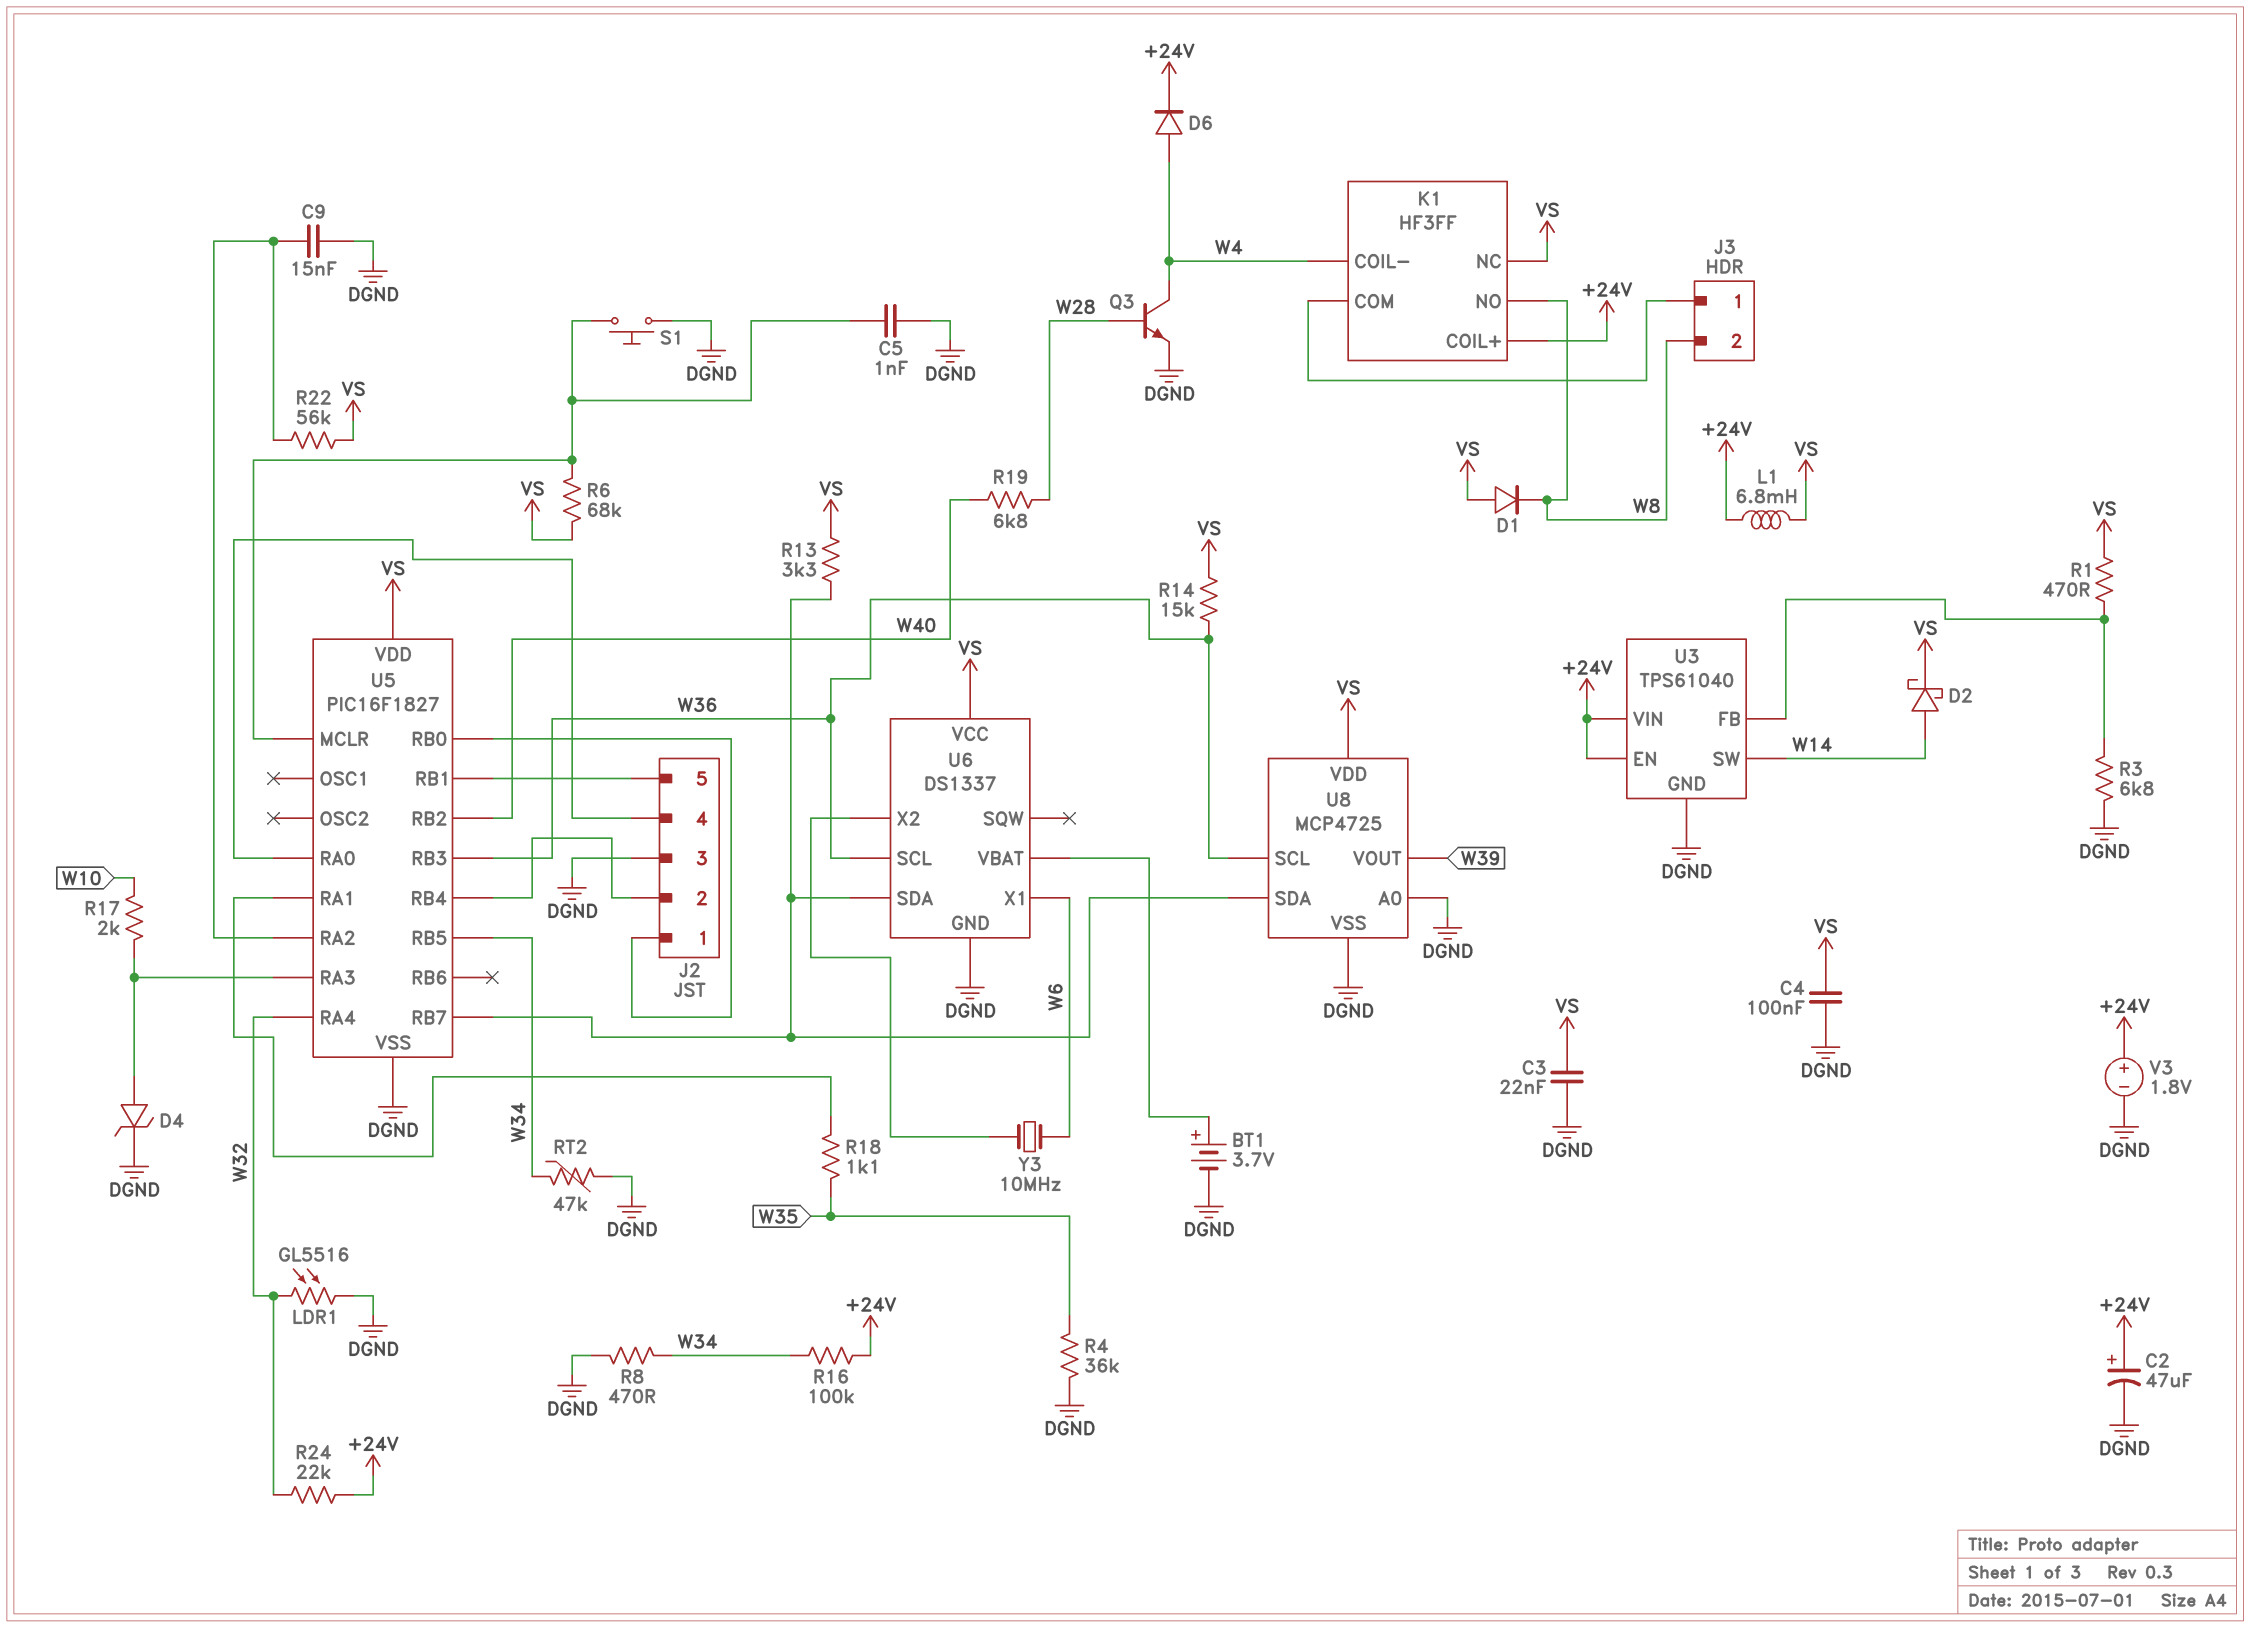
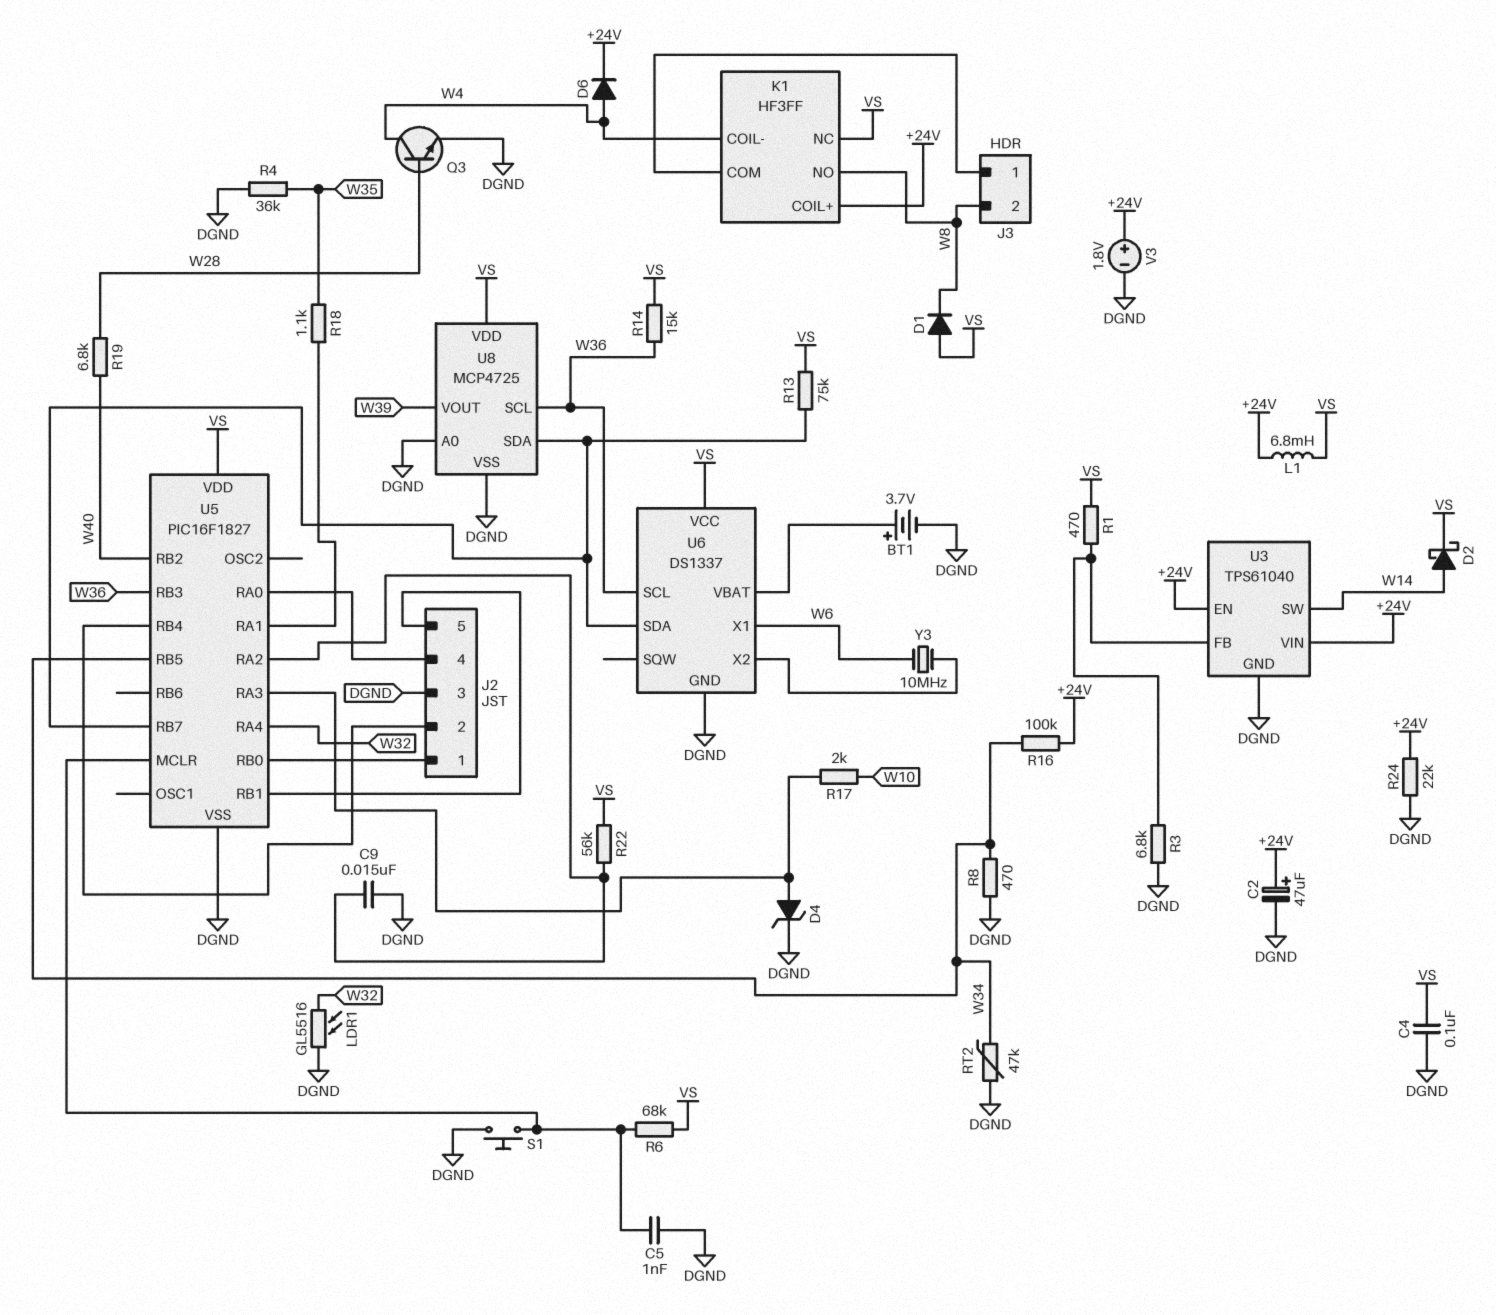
C3: 22nF (DGND, VS) -> none
R13: 3.3k (U5/RB7, VS) -> 75k (U5/RB7, VS)
R24: 22k (+24V, W32) -> 22k (+24V, DGND)

